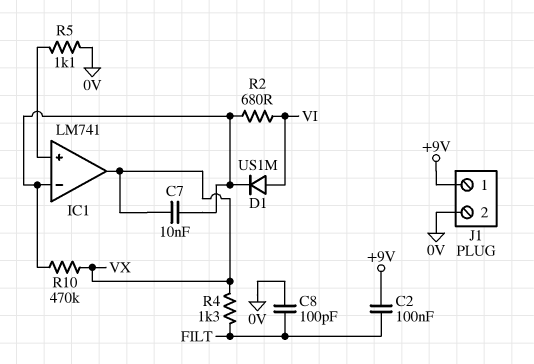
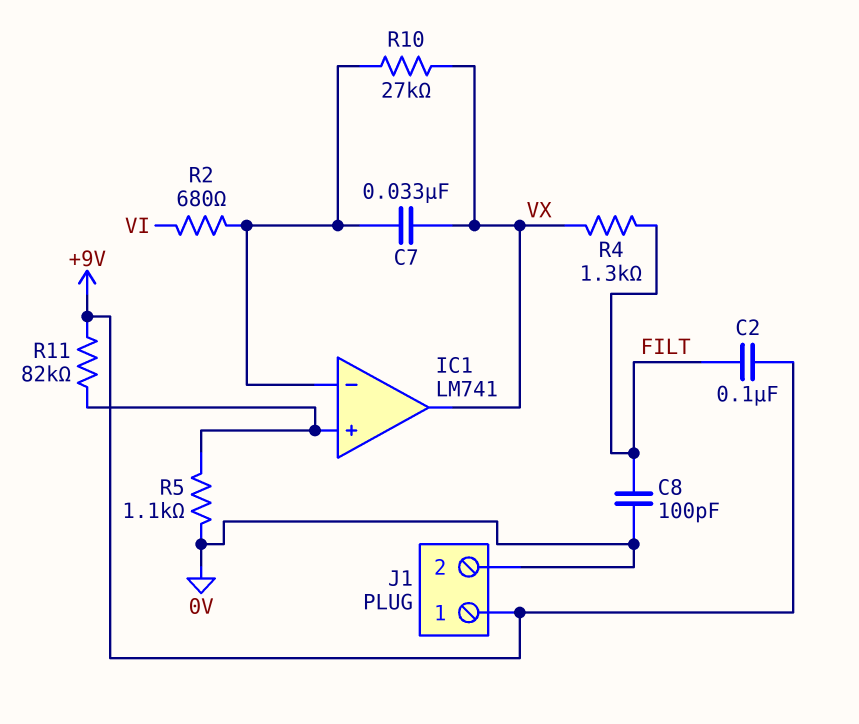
C7: 10nF (IC1/in-, VX) -> 33nF (IC1/in-, VX)
D1: diode US1M (A VI, K IC1/in-) -> none
R10: 470k (IC1/in-, VX) -> 27k (IC1/in-, VX)
R11: none -> 82k (+9V, IC1/in+)

